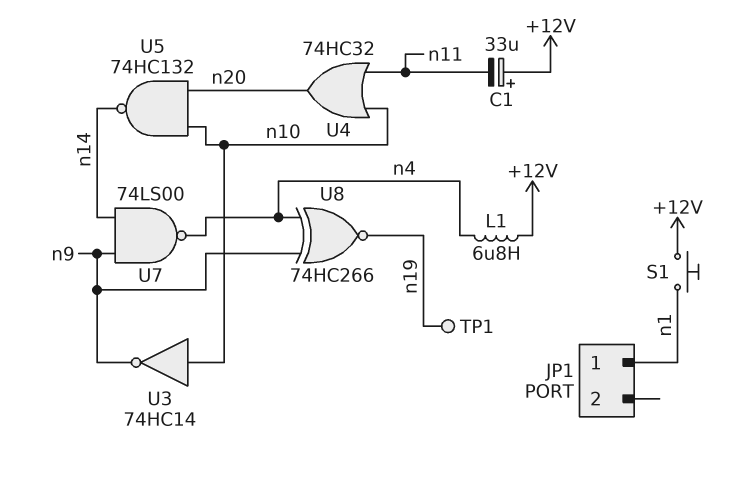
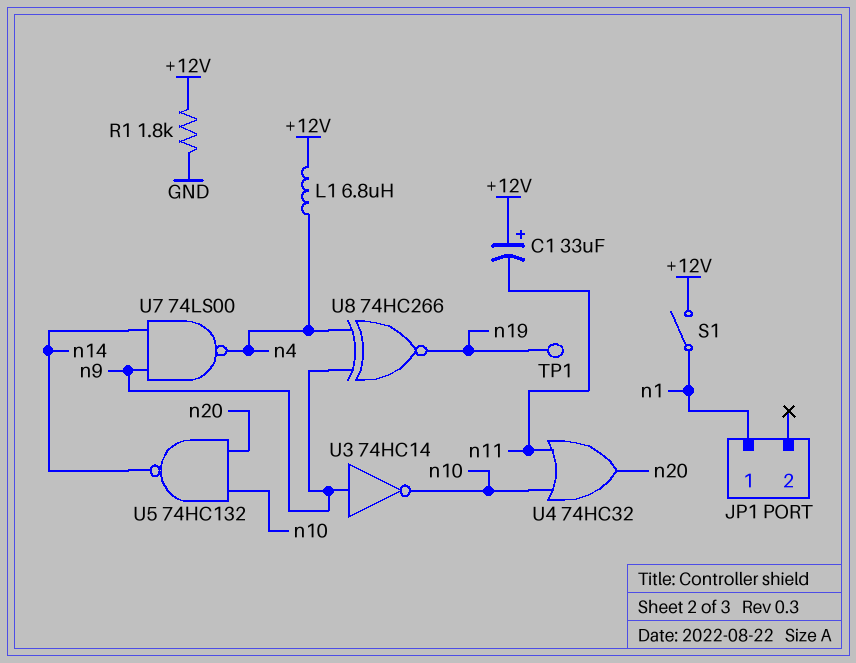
R1: none -> 1.8k (+12V, GND)
S1: button (+12V, n1) -> switch (+12V, n1)
U3: NOT 74HC14 (in n10, out n9) -> NOT 74HC14 (in n9, out n10)

